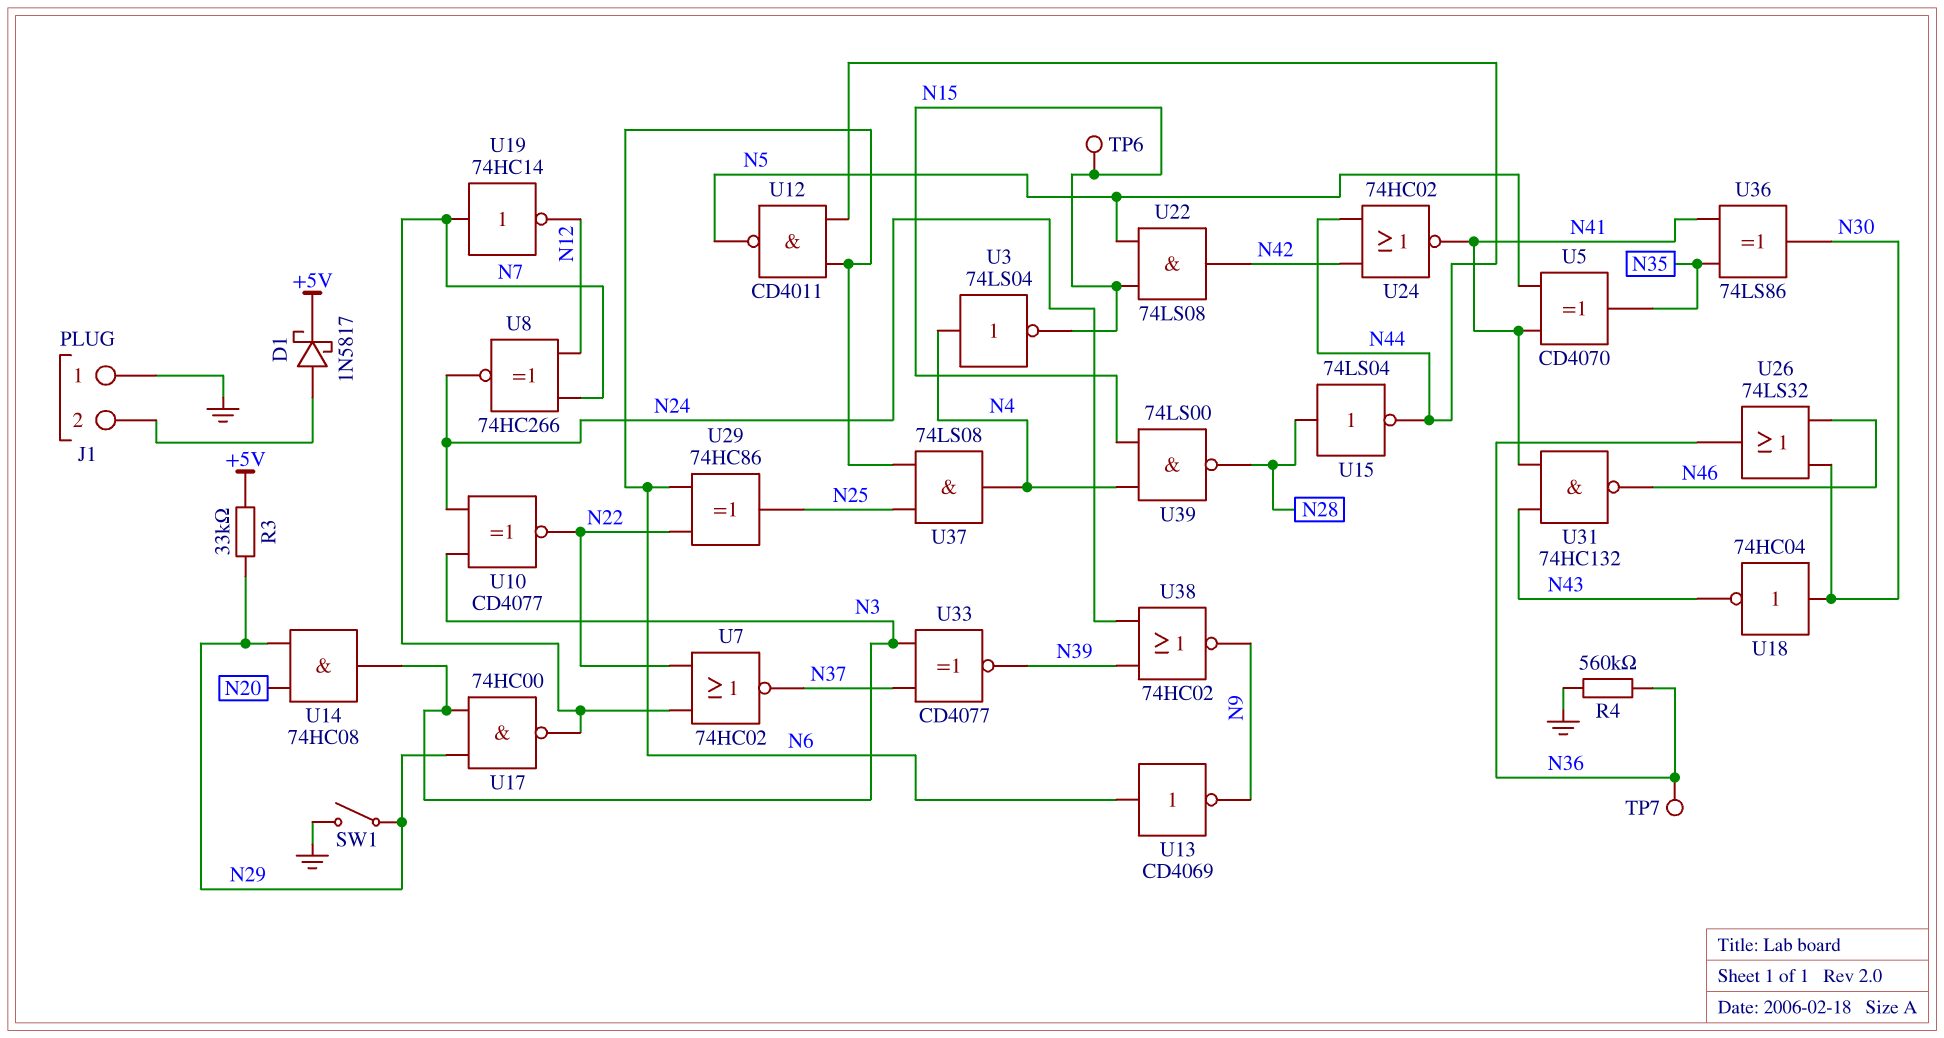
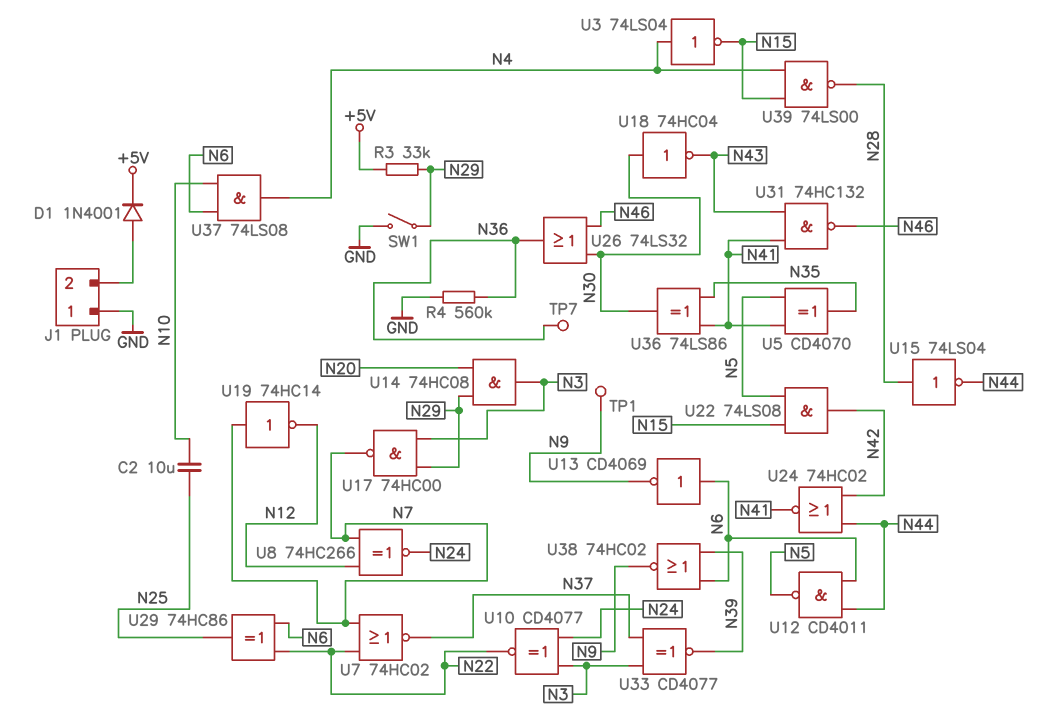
C2: none -> 10uF (N10, N25)
D1: schottky 1N5817 (A J1/2, K +5V) -> diode 1N4001 (A J1/2, K +5V)
TP1: none -> test point (N9)
TP6: test point (N15) -> none
U37: AND 74LS08 (in N6, in N25, out N4) -> AND 74LS08 (in N6, in N10, out N4)
U38: NOR 74HC02 (in N24, in N39, out N9) -> NOR 74HC02 (in N6, in N39, out N9)

